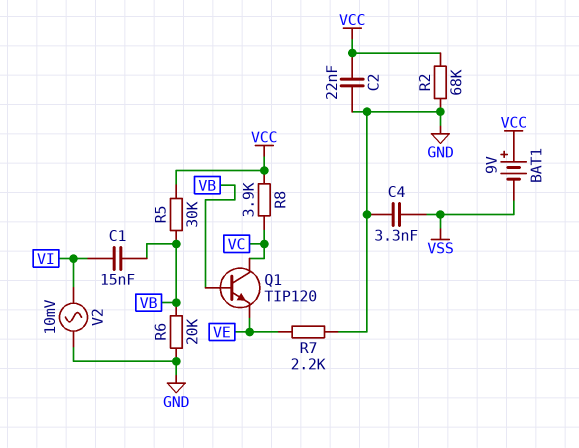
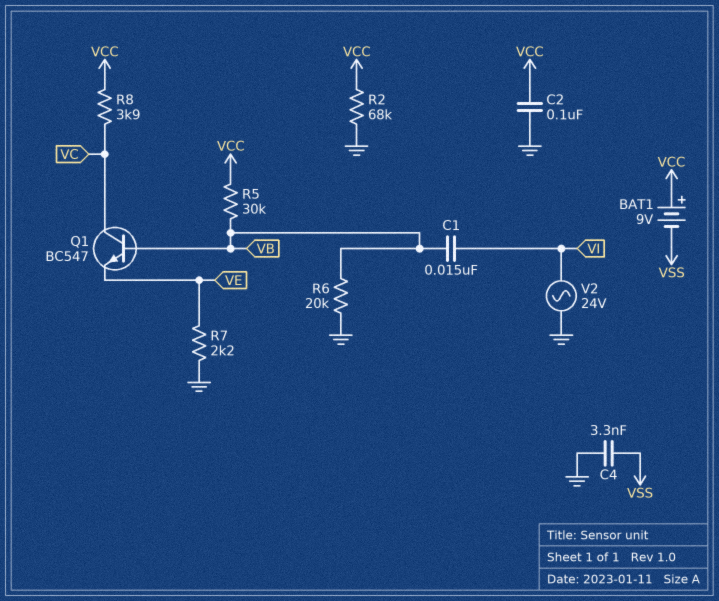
C2: 22nF (GND, VCC) -> 100nF (GND, VCC)
Q1: NPN TIP120 (B VB, C VC, E VE) -> NPN BC547 (B VB, C VC, E VE)
V2: AC 10mV (GND, VI) -> AC 24V (GND, VI)

